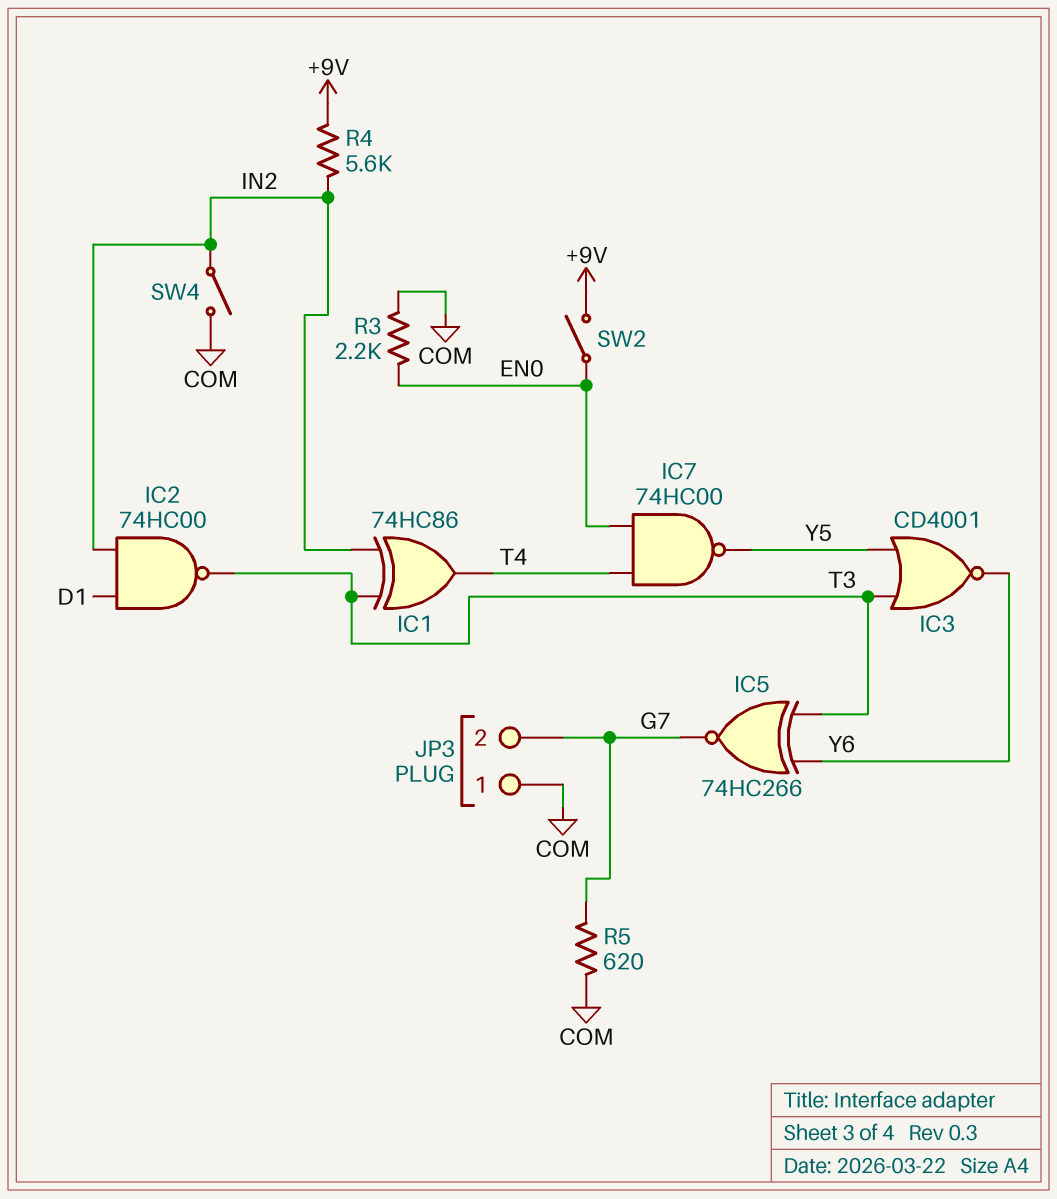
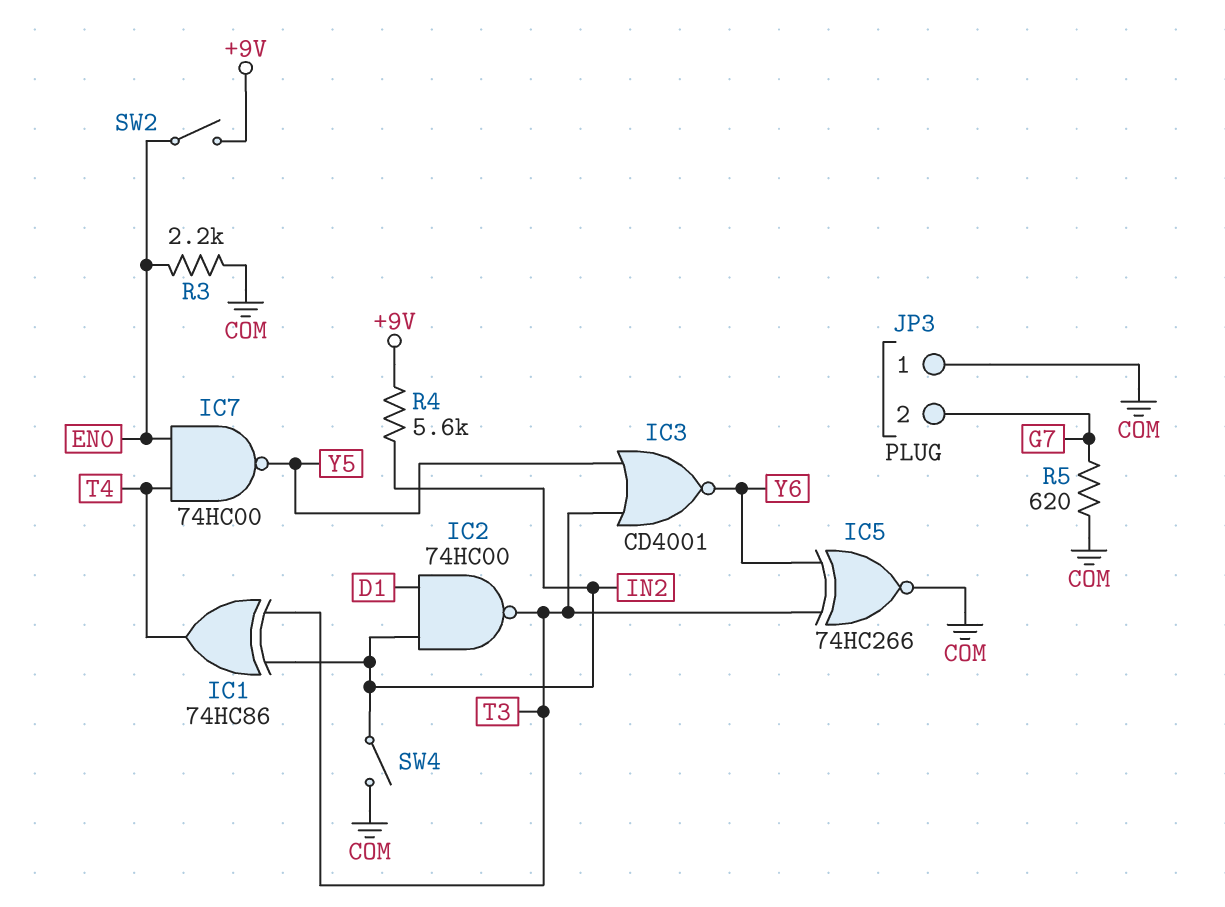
IC5: XNOR 74HC266 (in T3, in Y6, out G7) -> XNOR 74HC266 (in T3, in Y6, out COM)

